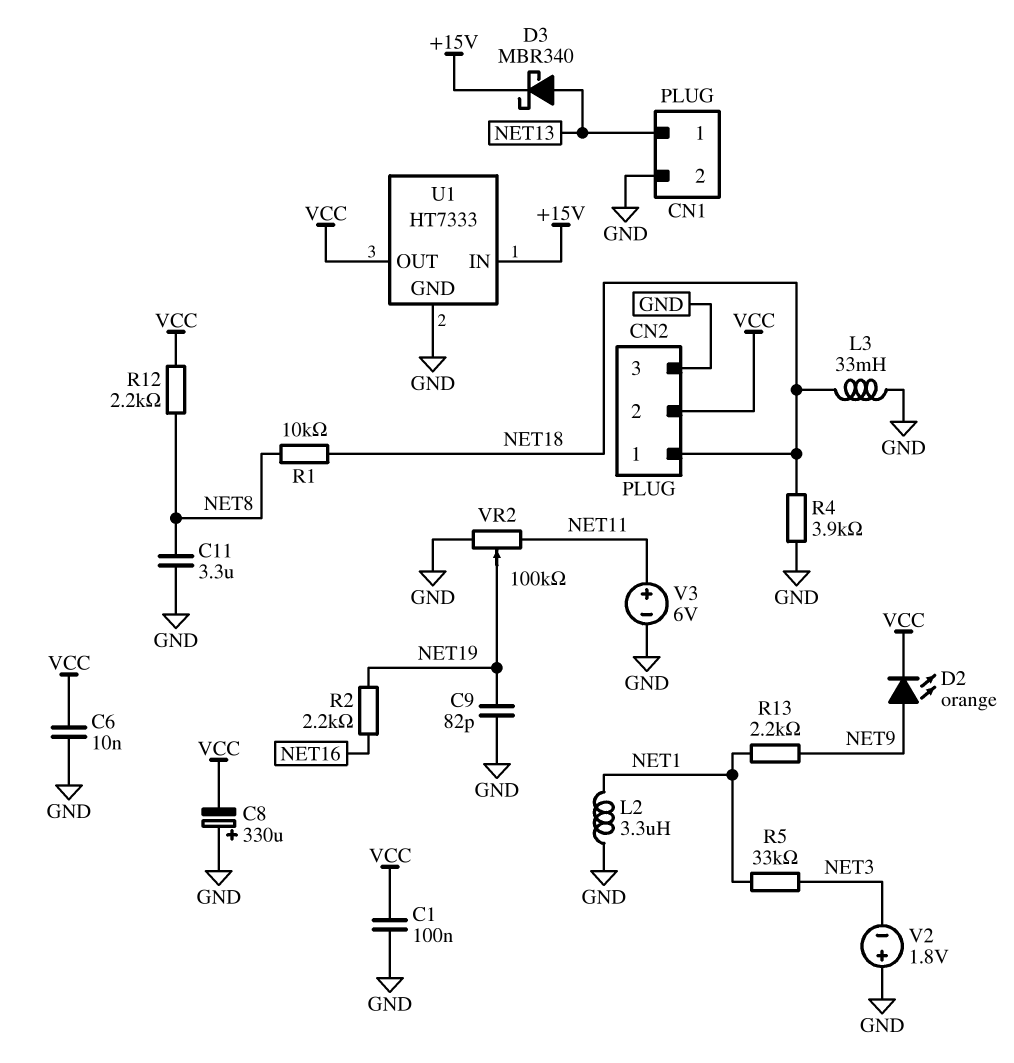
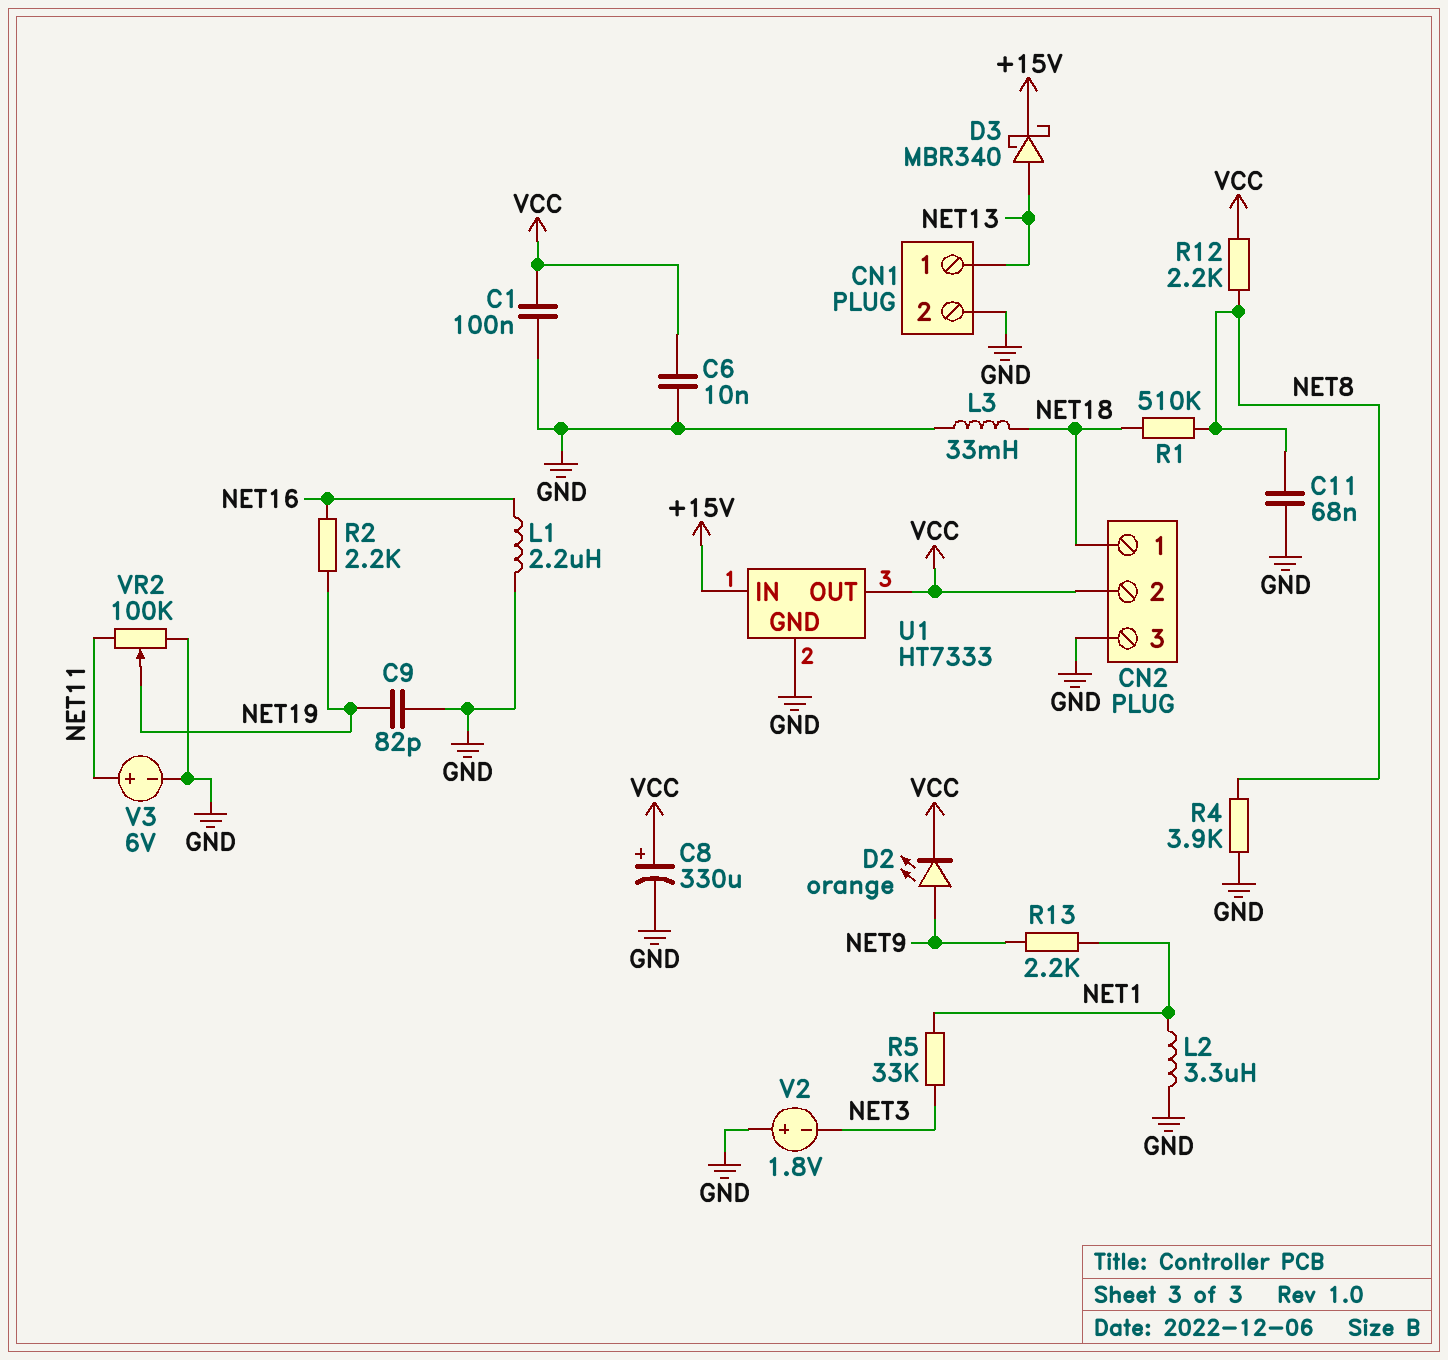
C8: 330uF (plus GND, minus VCC) -> 330uF (plus VCC, minus GND)
C11: 3.3uF (GND, NET8) -> 68nF (GND, NET8)
L1: none -> 2.2uH (GND, NET16)
R1: 10k (NET8, NET18) -> 510k (NET8, NET18)
R4: 3.9k (GND, NET18) -> 3.9k (GND, NET8)

